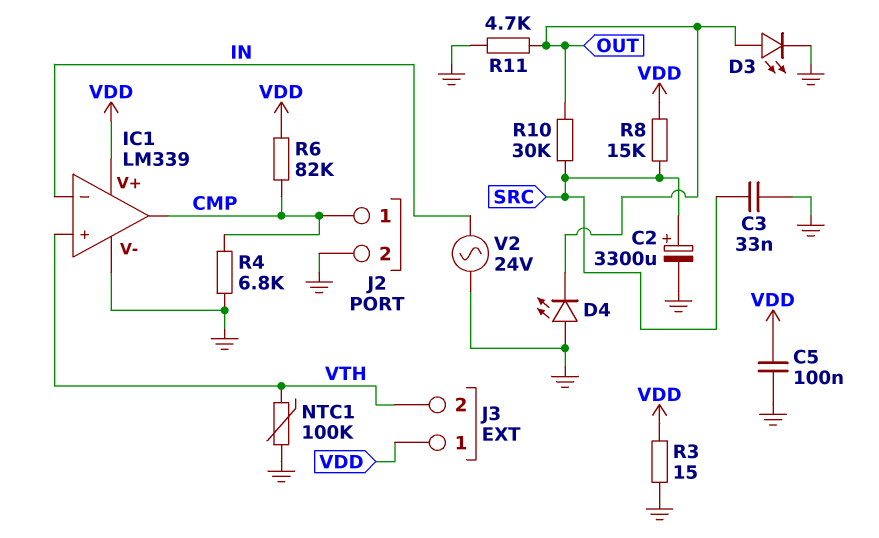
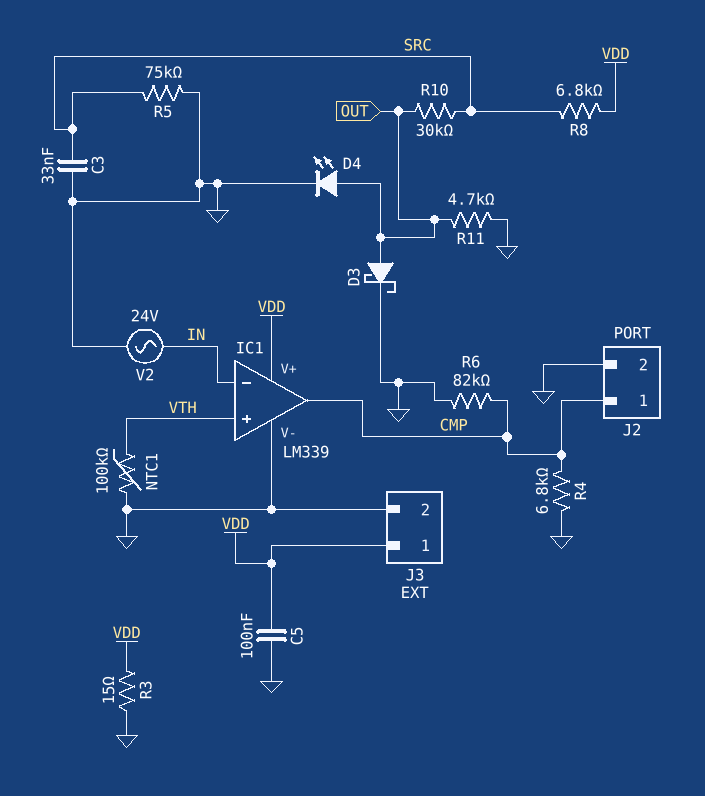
C2: 3300uF (plus SRC, minus GND) -> none
D3: LED (A OUT, K GND) -> schottky (A OUT, K GND)
D4: LED (A GND, K OUT) -> LED (A OUT, K GND)
J3 pin 2: VTH -> GND
R5: none -> 75k (GND, SRC)
R6: 82k (CMP, VDD) -> 82k (CMP, GND)
R8: 15k (SRC, VDD) -> 6.8k (SRC, VDD)

